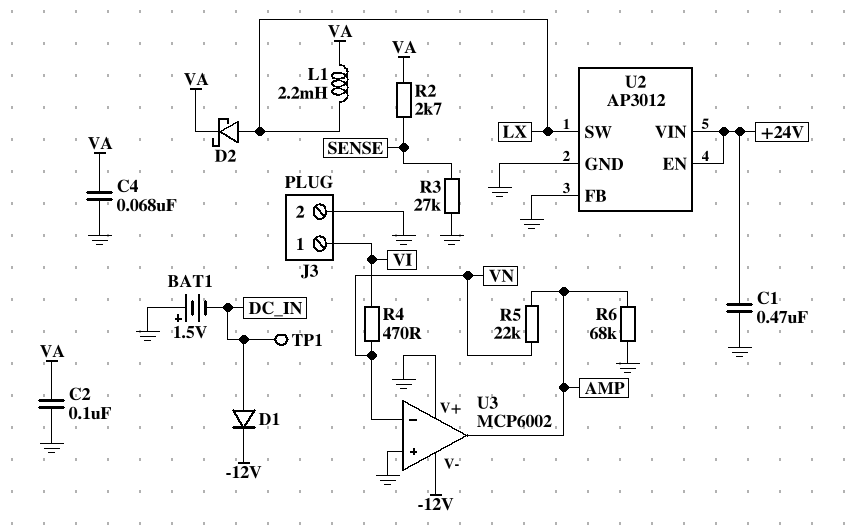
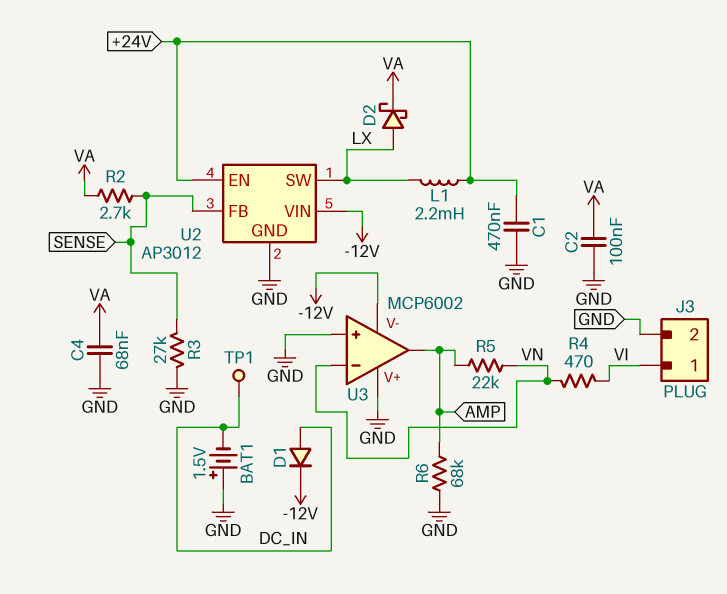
L1: 2.2mH (LX, VA) -> 2.2mH (+24V, LX)
U2 pin FB: GND -> SENSE
U2 pin VIN: +24V -> -12V

